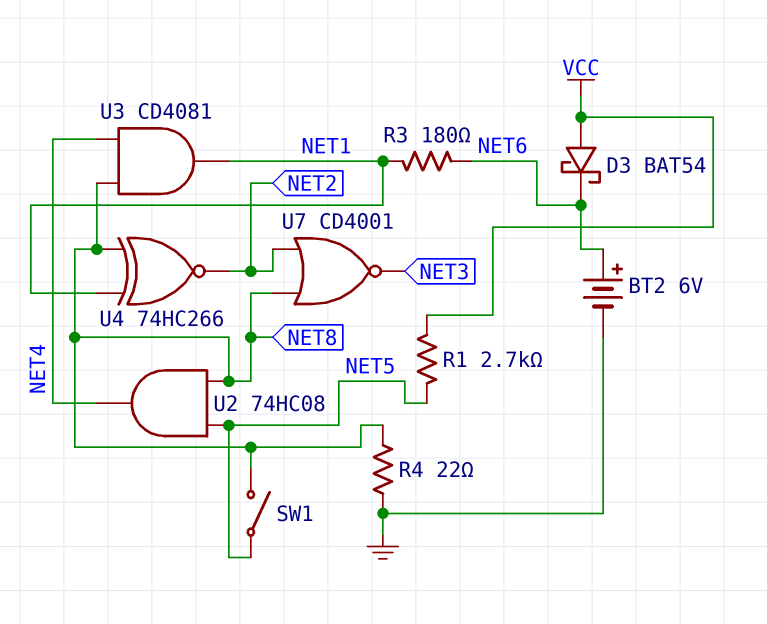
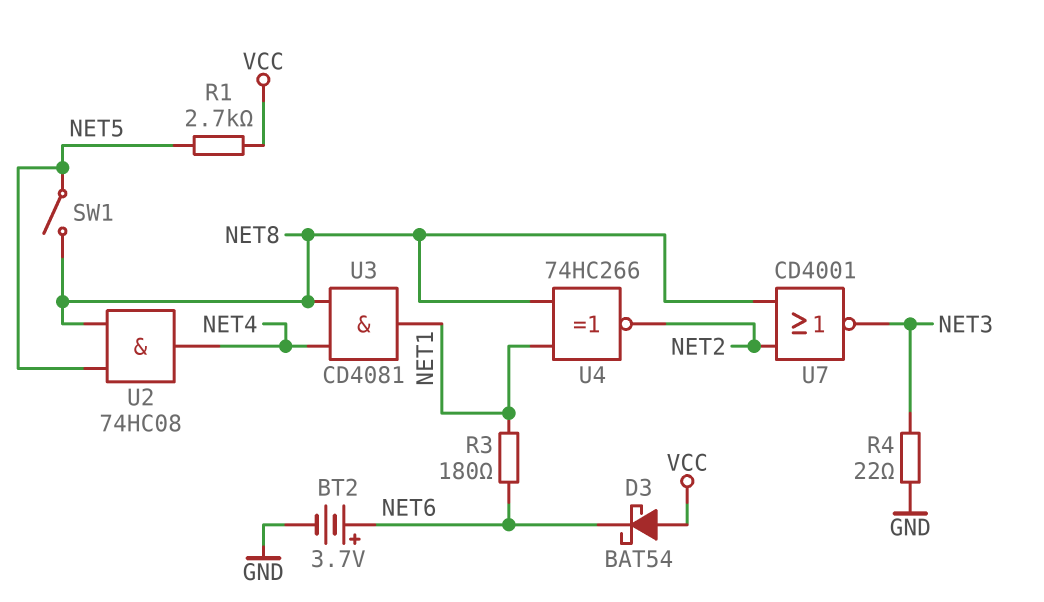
BT2: 6V (plus NET6, minus GND) -> 3.7V (plus NET6, minus GND)
R4: 22 (GND, NET8) -> 22 (GND, NET3)

